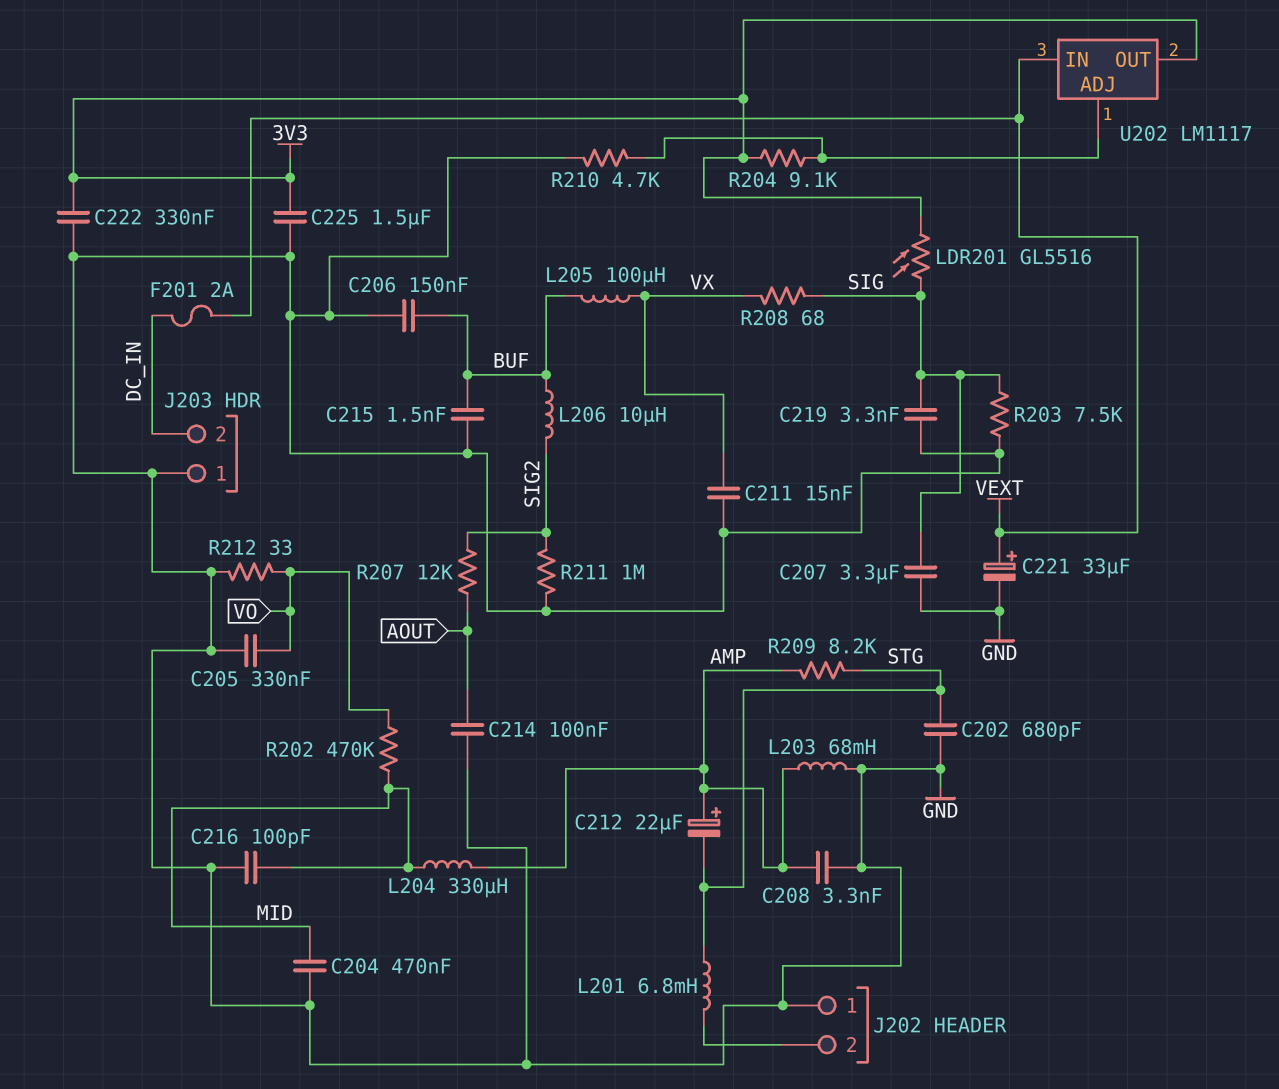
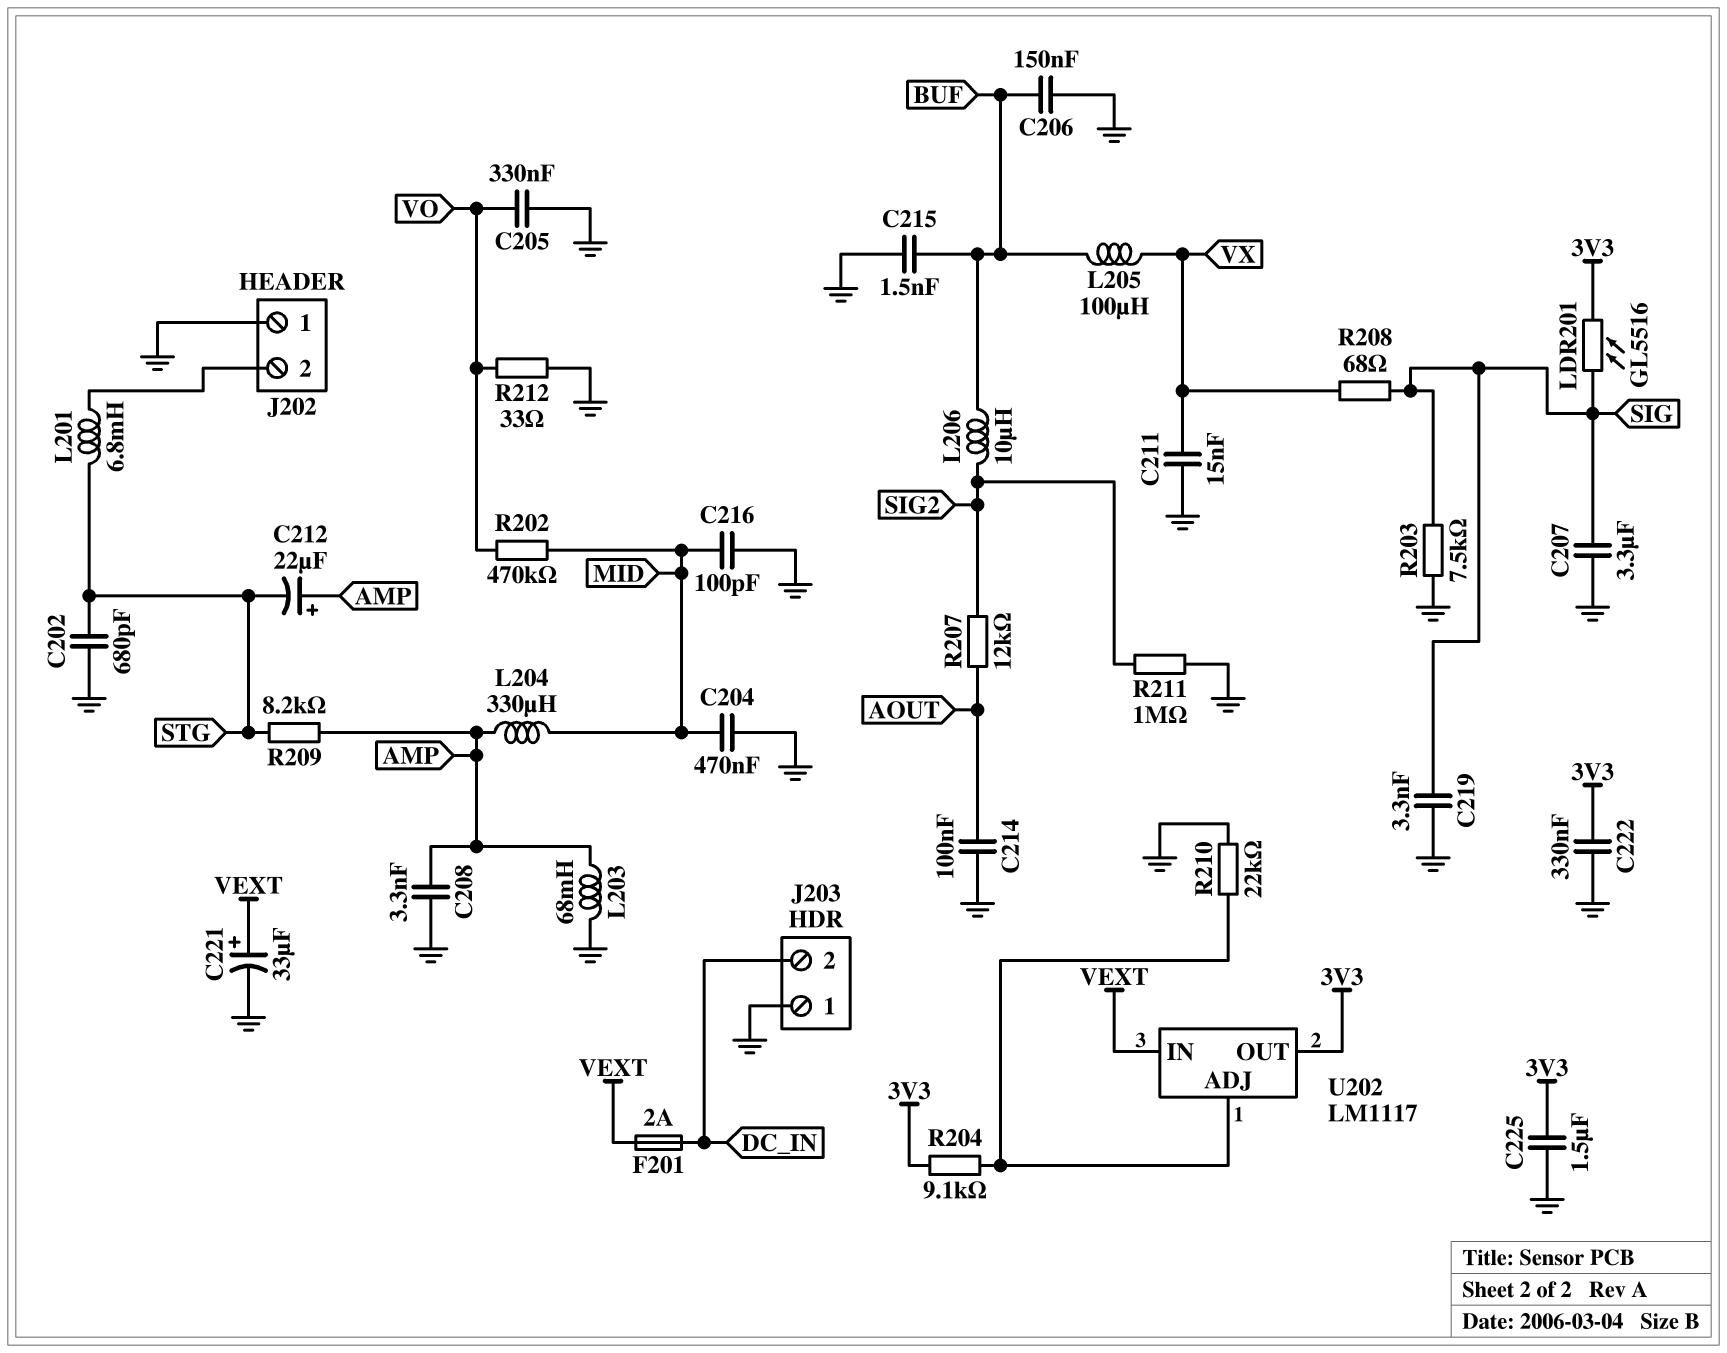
R210: 4.7k (GND, U202/ADJ) -> 22k (GND, U202/ADJ)

